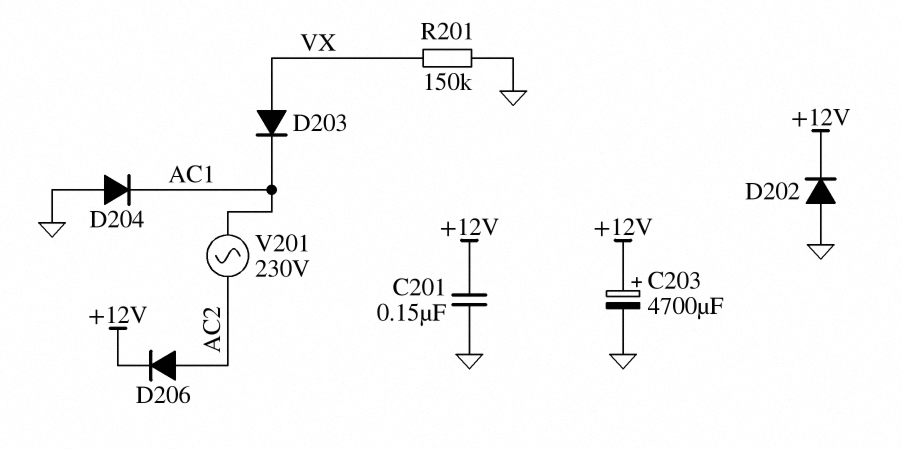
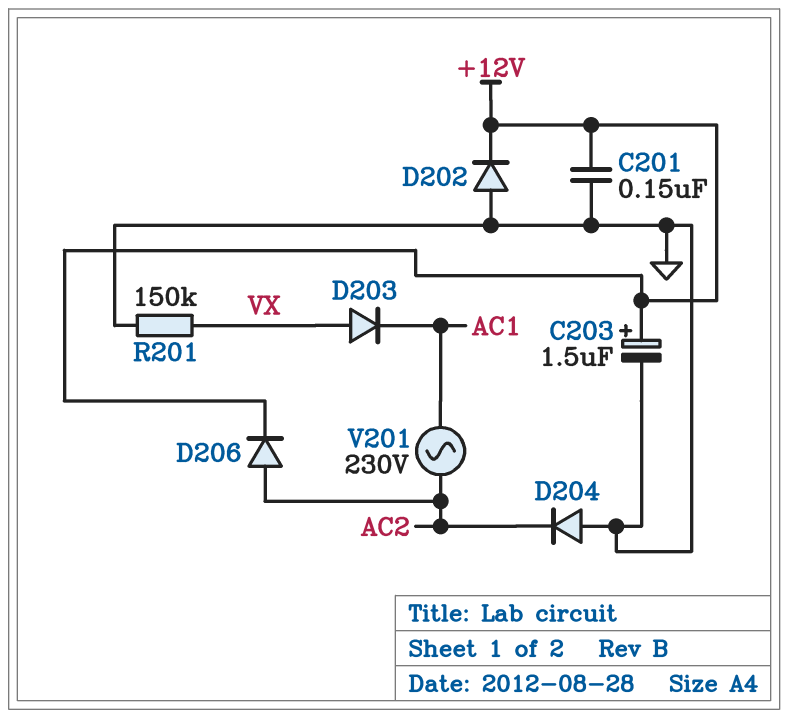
C203: 4700uF (plus +12V, minus GND) -> 1.5uF (plus +12V, minus GND)
D204: diode (A GND, K AC1) -> diode (A GND, K AC2)

